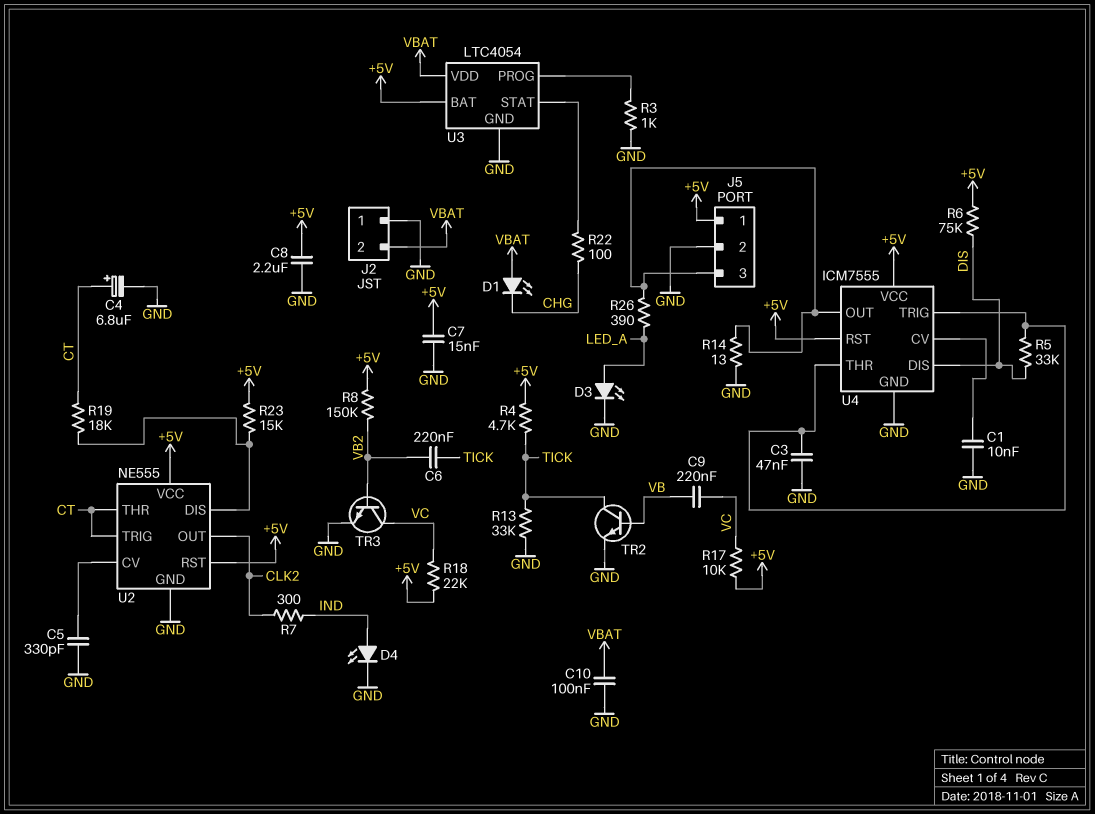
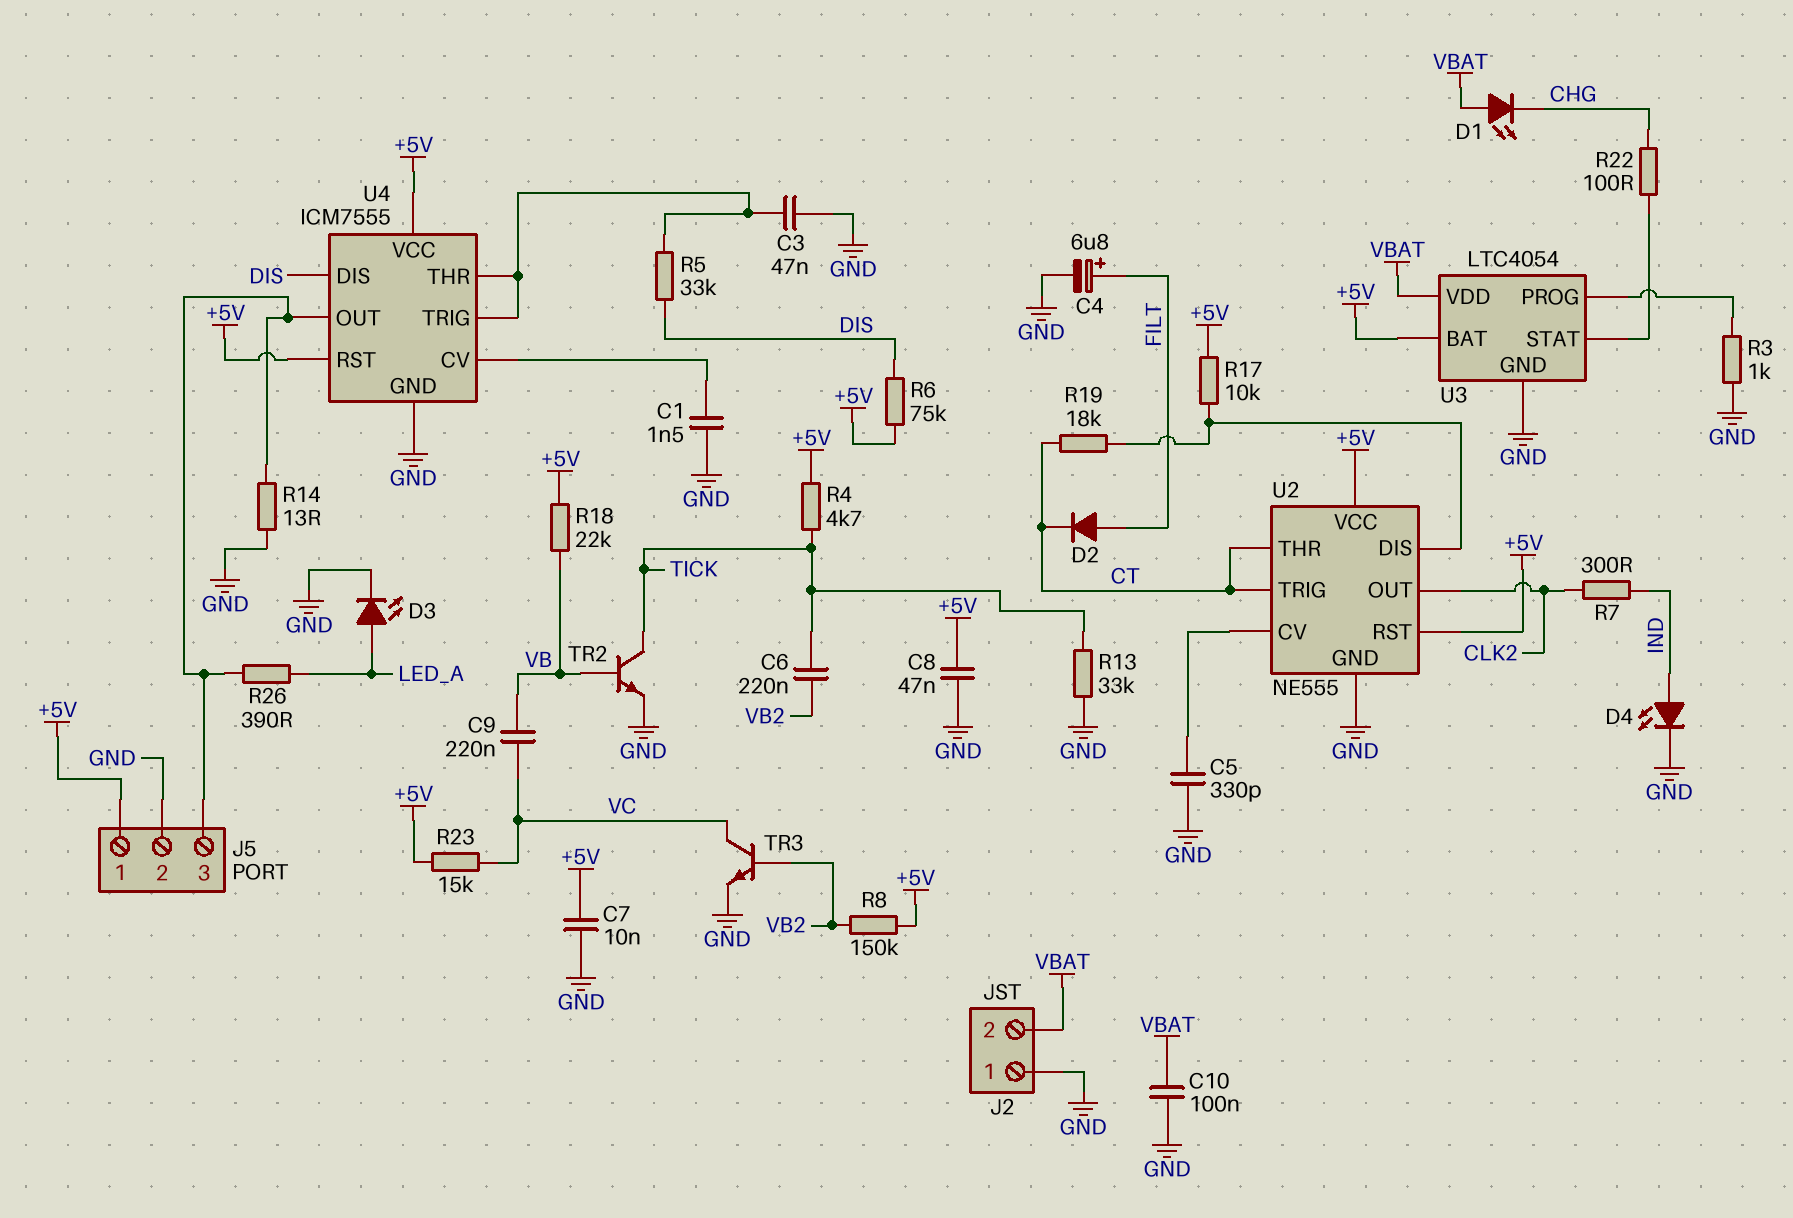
C1: 10nF (GND, U4/CV) -> 1.5nF (GND, U4/CV)
C4: 6.8uF (plus CT, minus GND) -> 6.8uF (plus FILT, minus GND)
C7: 15nF (+5V, GND) -> 10nF (+5V, GND)
C8: 2.2uF (+5V, GND) -> 47nF (+5V, GND)
D2: none -> diode (A FILT, K CT)
R17: 10k (+5V, VC) -> 10k (+5V, U2/DIS)
R18: 22k (+5V, VC) -> 22k (+5V, VB)
R23: 15k (+5V, U2/DIS) -> 15k (+5V, VC)

